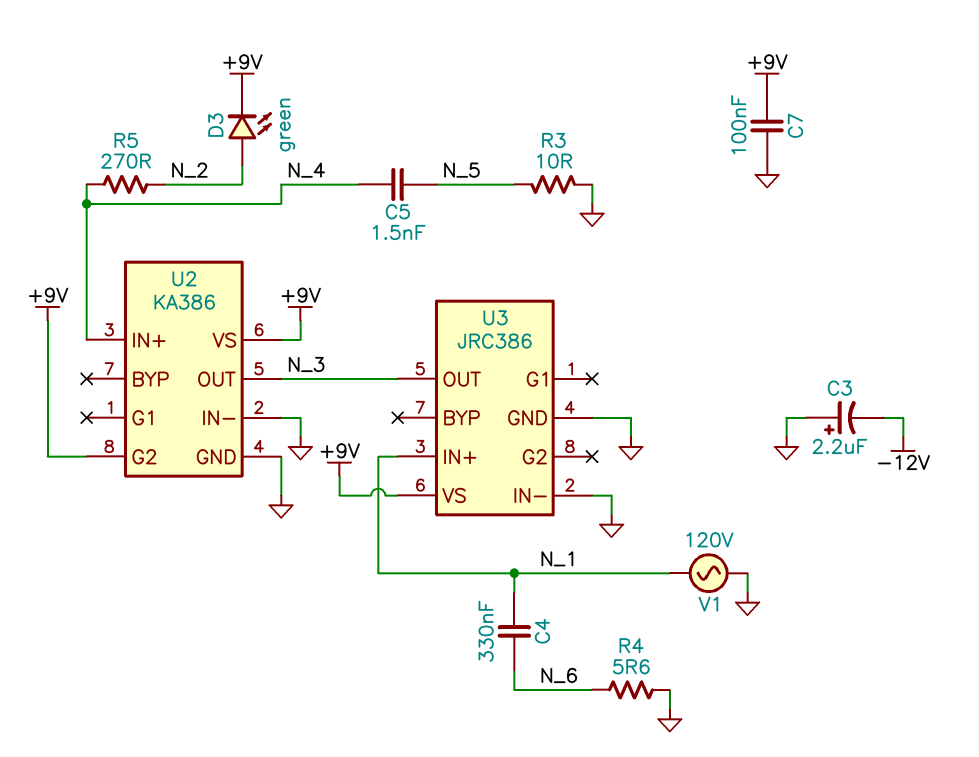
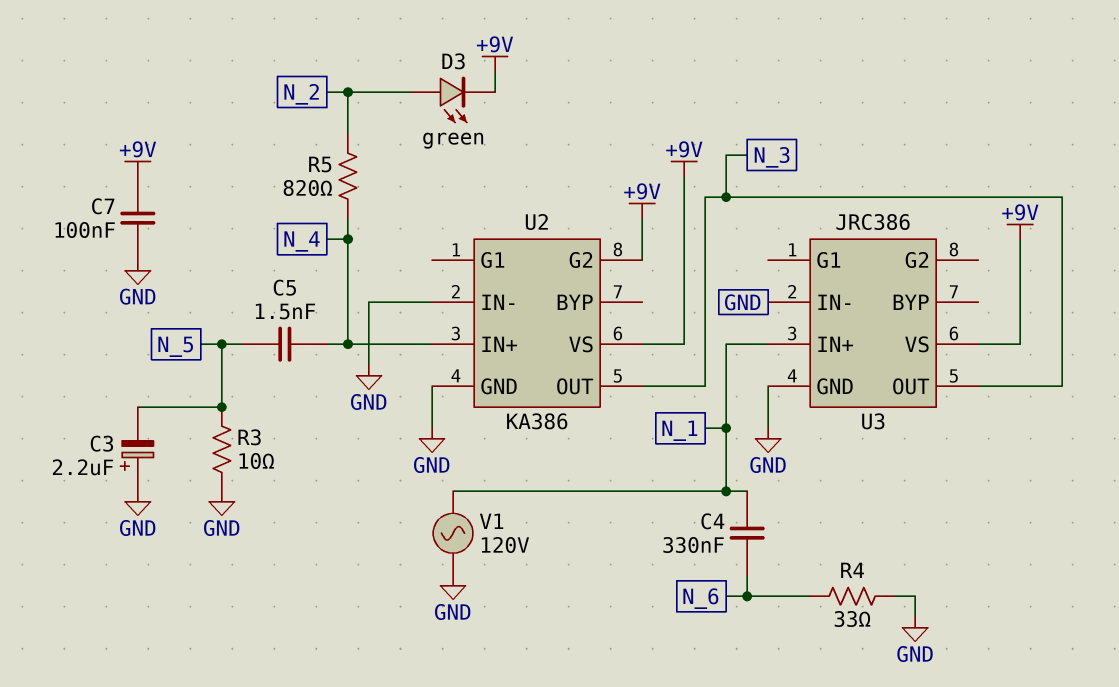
C3: 2.2uF (plus GND, minus -12V) -> 2.2uF (plus GND, minus N_5)
R4: 5.6 (GND, N_6) -> 33 (GND, N_6)
R5: 270 (N_2, N_4) -> 820 (N_2, N_4)

